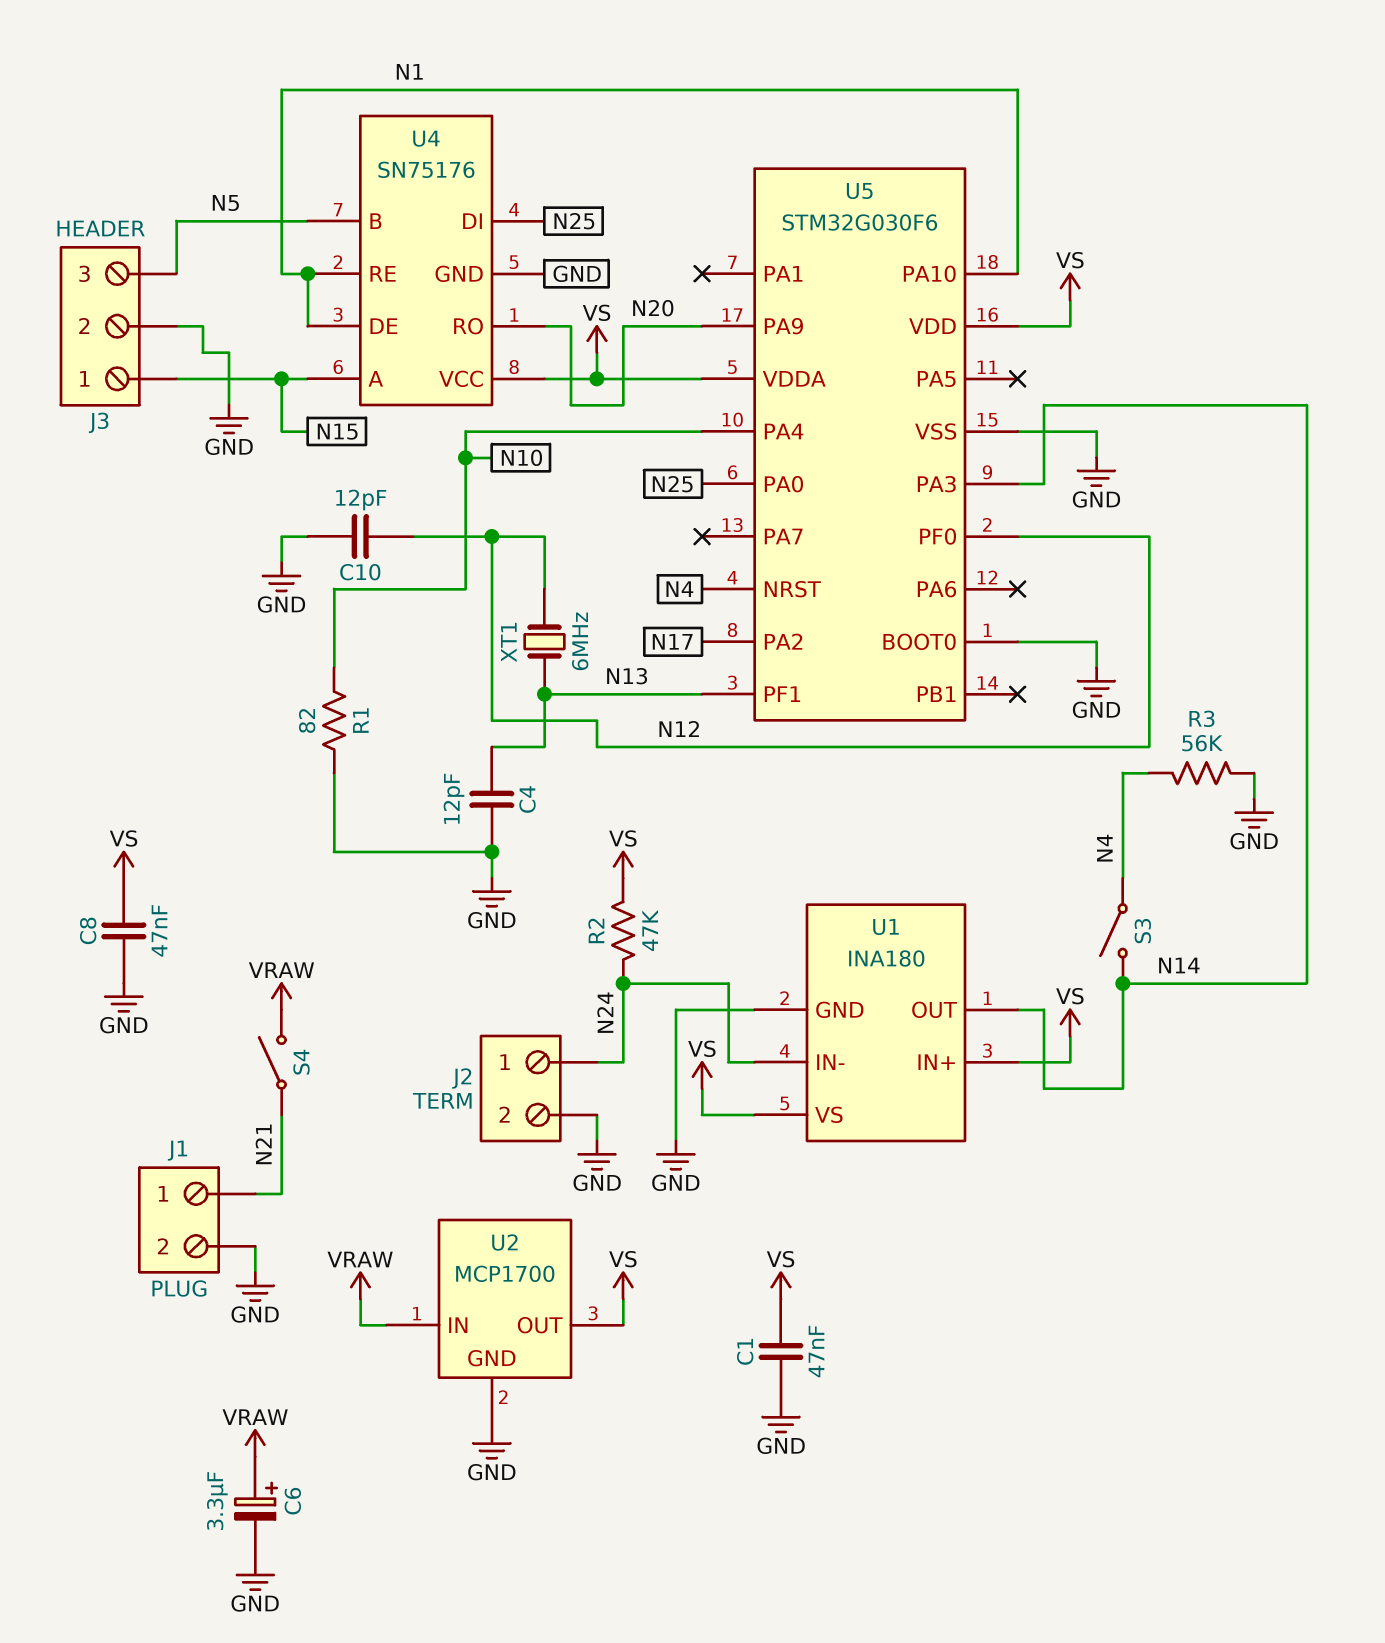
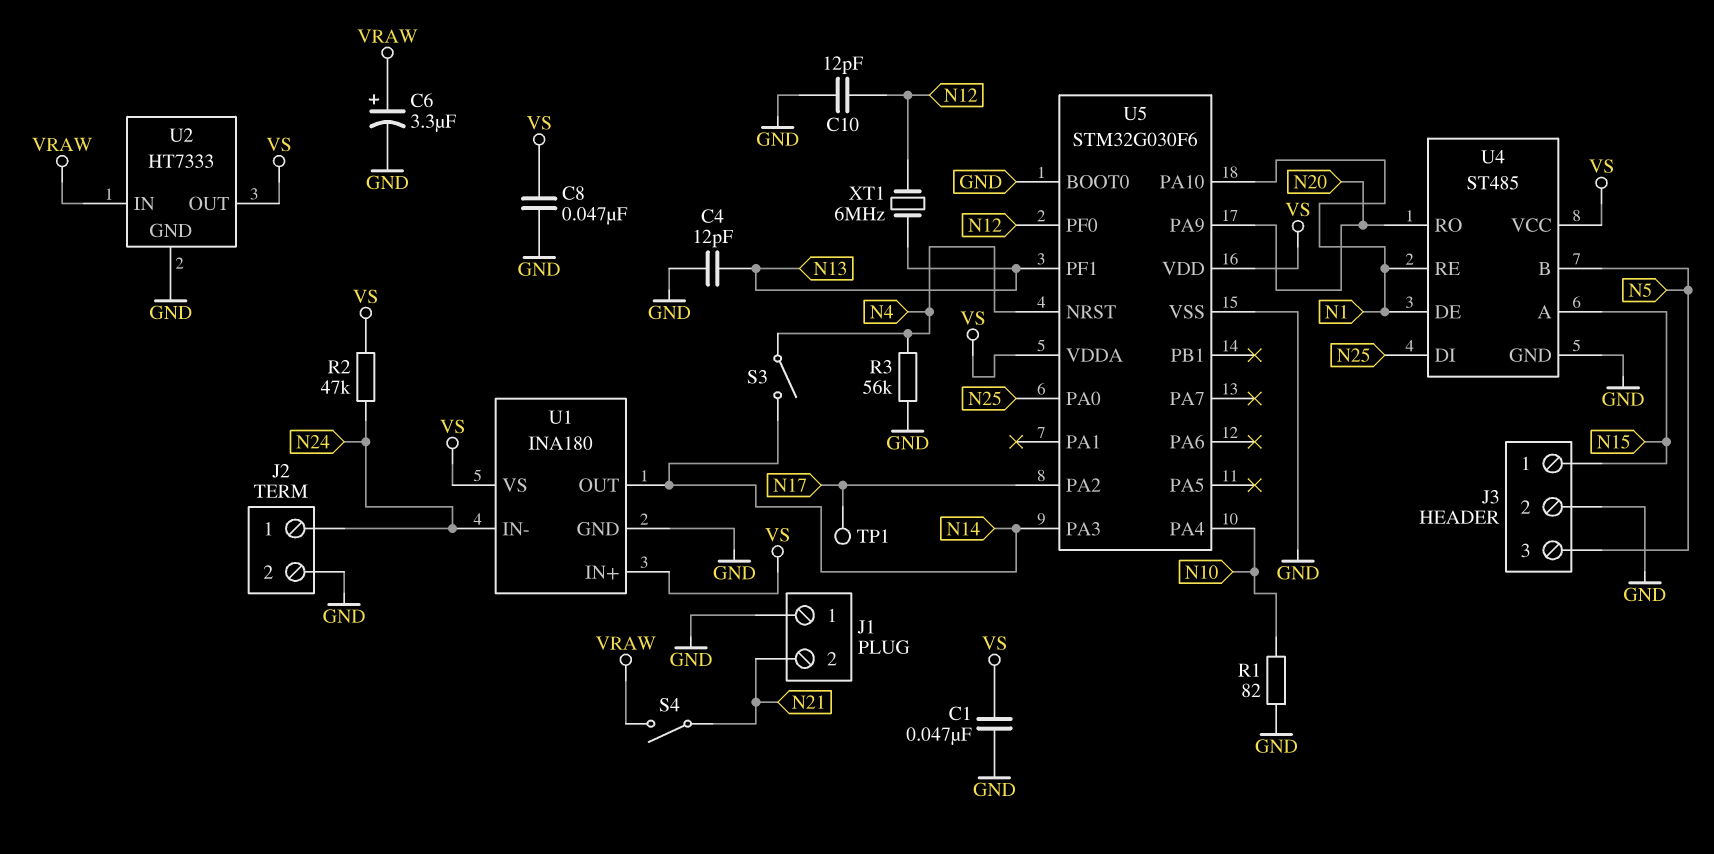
J1 pin 1: N21 -> GND
J1 pin 2: GND -> N21
TP1: none -> test point (N17)
U2: MCP1700 -> HT7333
U4: SN75176 -> ST485

